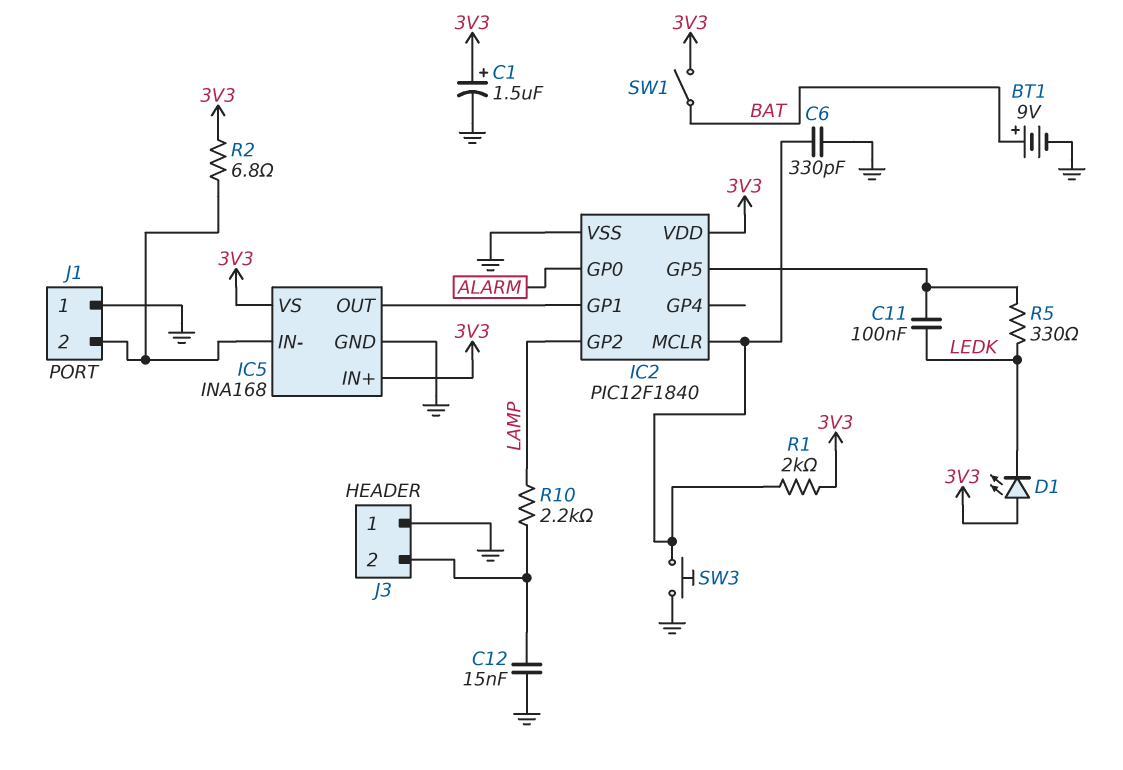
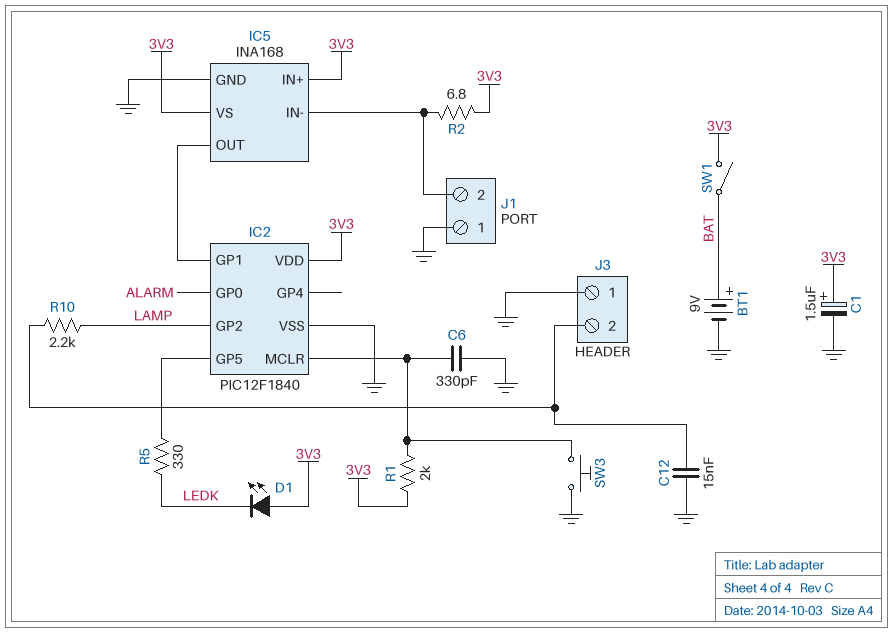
C11: 100nF (IC2/GP5, LEDK) -> none

